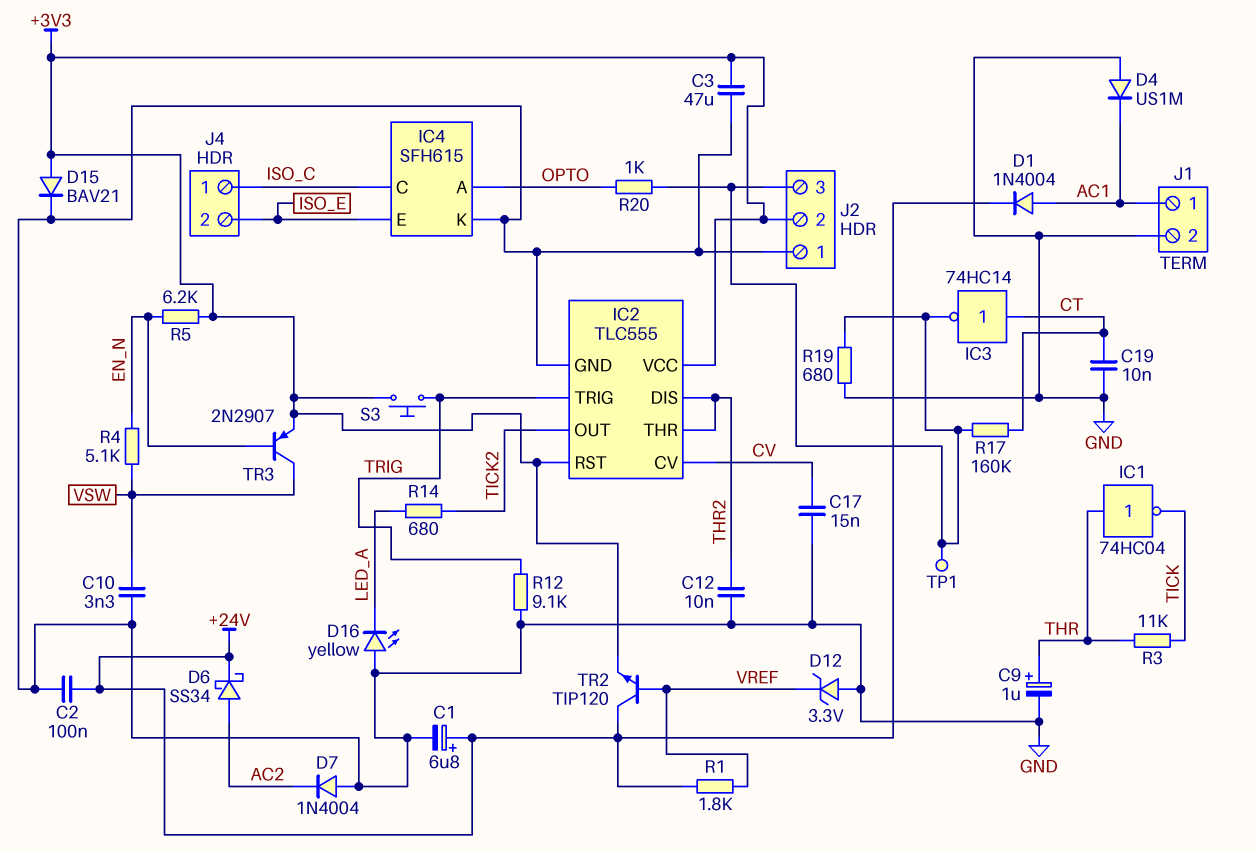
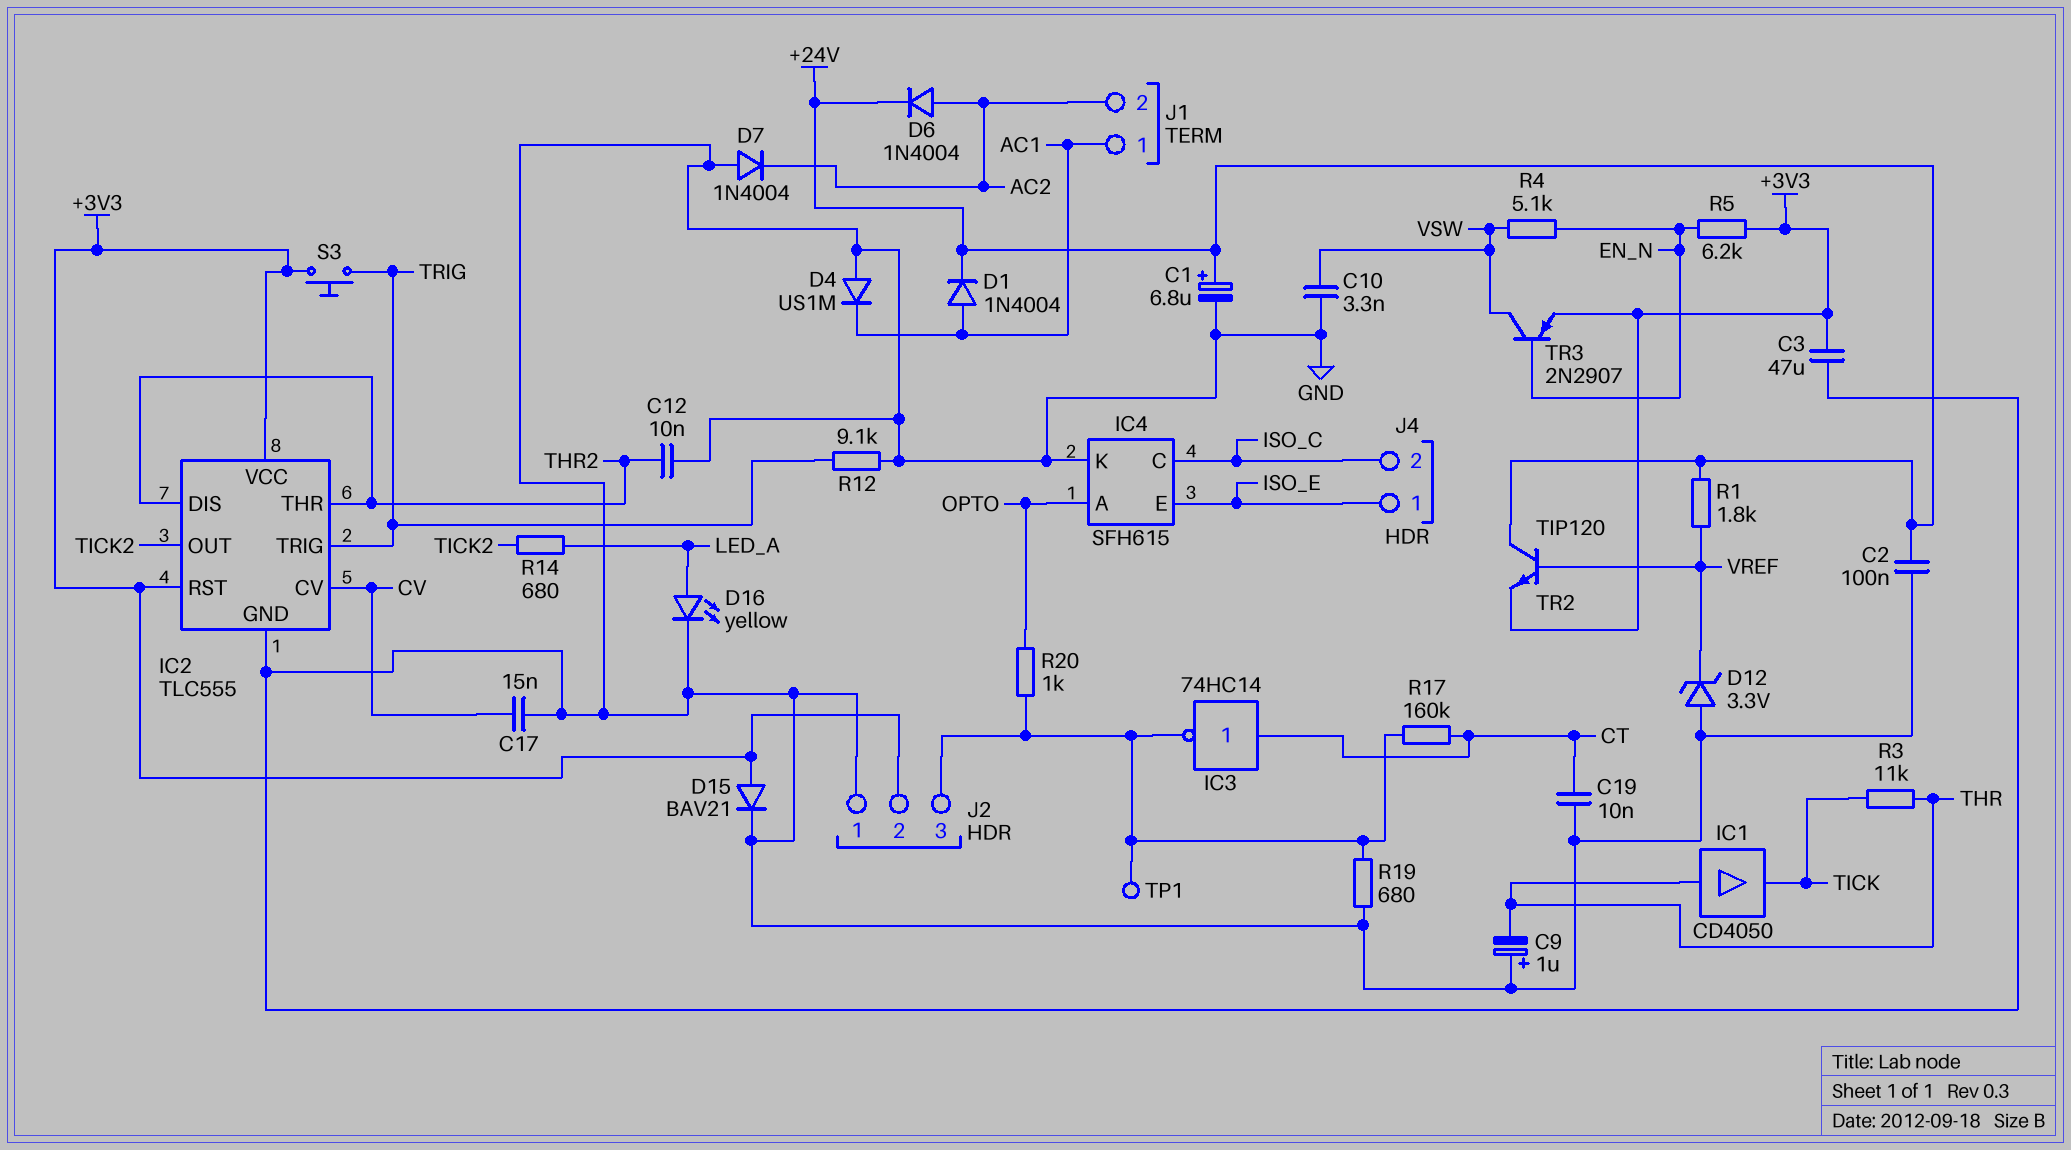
C9: 1uF (plus THR, minus GND) -> 1uF (plus GND, minus THR)
D6: schottky SS34 (A AC2, K +24V) -> diode 1N4004 (A AC2, K +24V)
D16: LED yellow (A GND, K LED_A) -> LED yellow (A LED_A, K GND)
IC1: NOT 74HC04 (in THR, out TICK) -> buffer CD4050 (in THR, out TICK)
J1 pin 2: GND -> AC2
J4 pin 1: ISO_C -> ISO_E
J4 pin 2: ISO_E -> ISO_C

